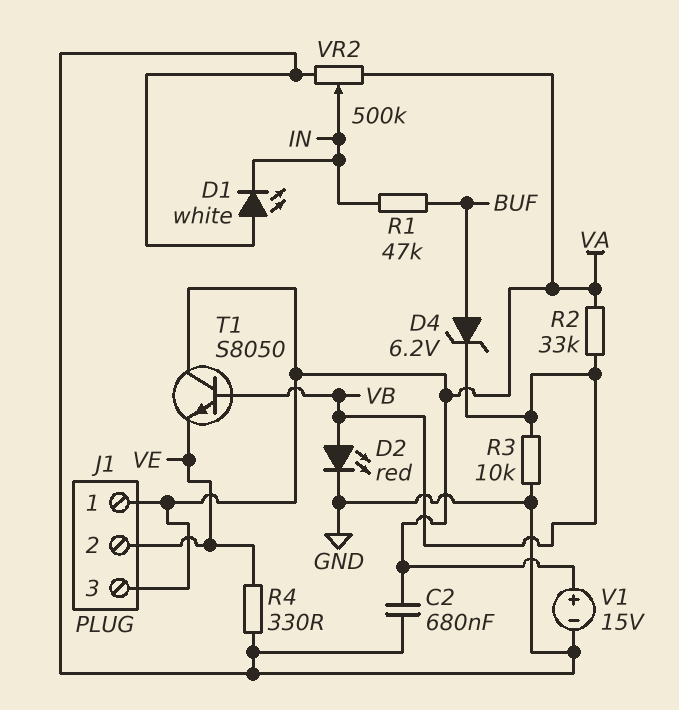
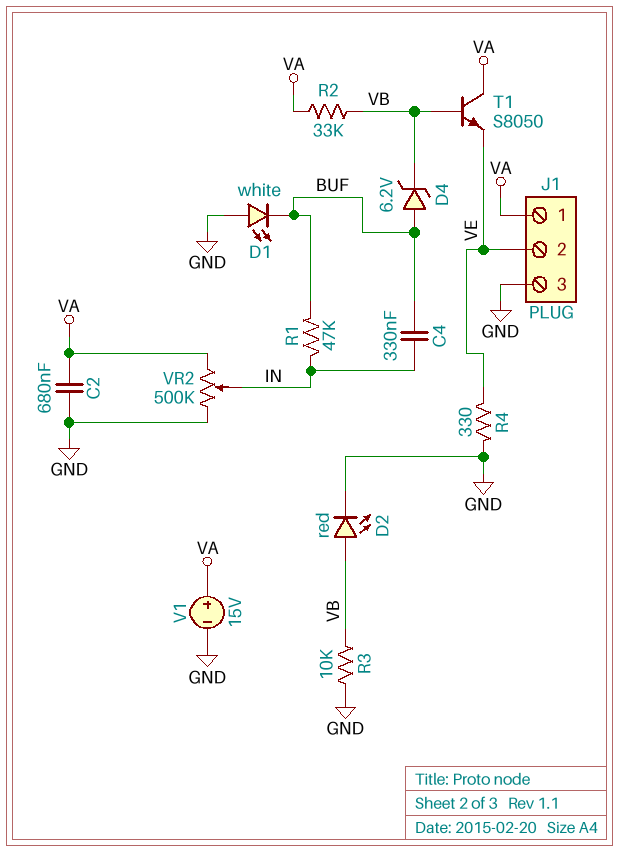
C4: none -> 330nF (BUF, IN)
D1: LED white (A GND, K IN) -> LED white (A GND, K BUF)
J1 pin 3: VA -> GND

